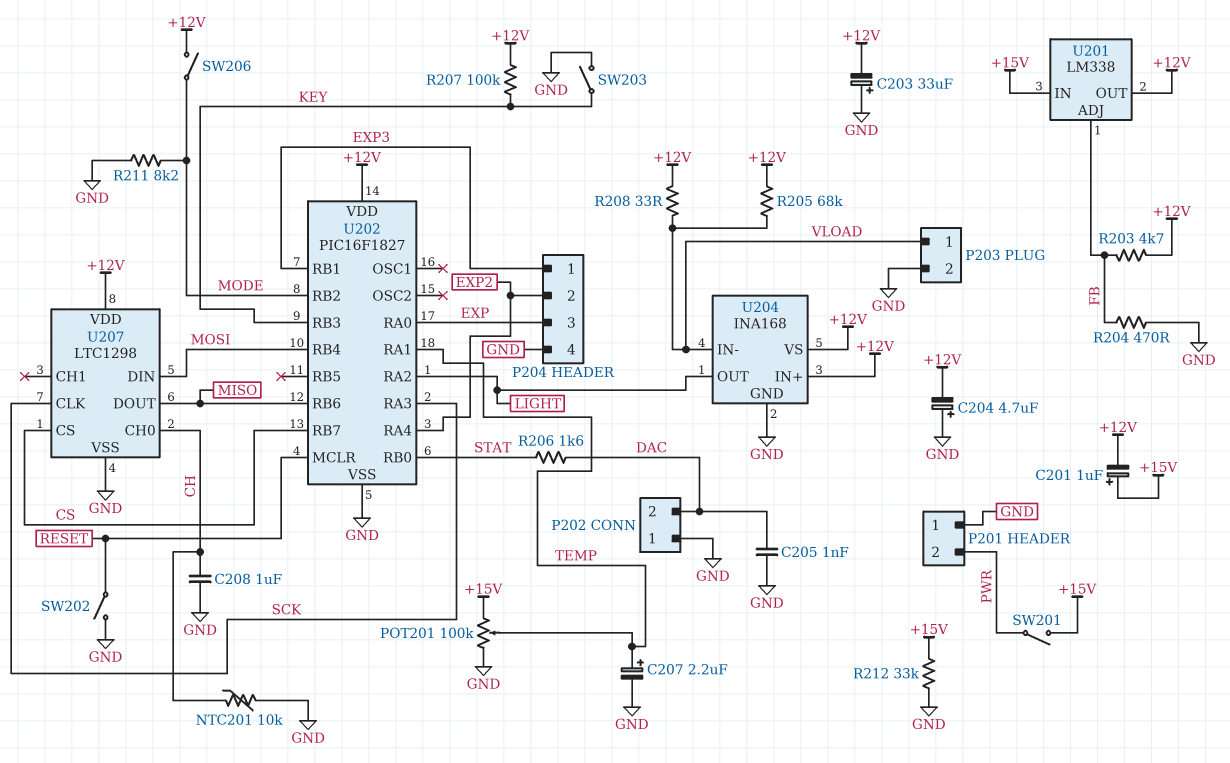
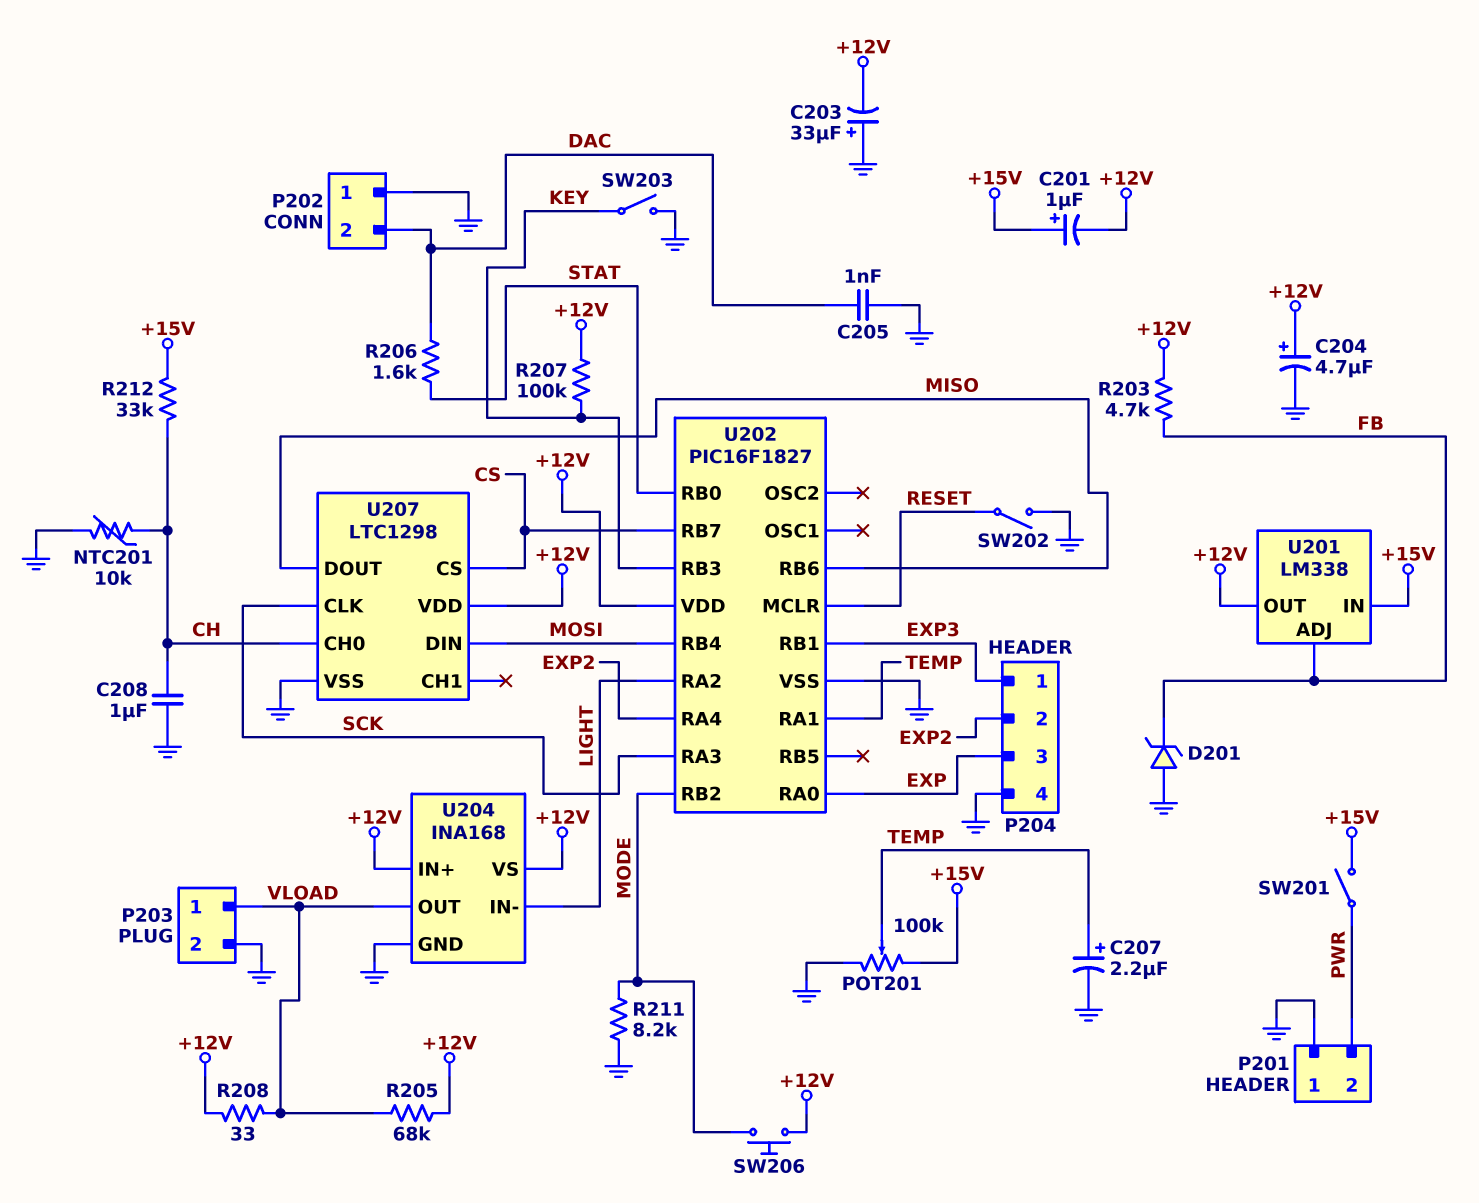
C204: 4.7uF (plus GND, minus +12V) -> 4.7uF (plus +12V, minus GND)
D201: none -> zener (A GND, K FB)
R204: 470 (FB, GND) -> none
R212: 33k (+15V, GND) -> 33k (+15V, CH)
SW206: switch (+12V, MODE) -> button (+12V, MODE)
U204 pin IN-: VLOAD -> LIGHT
U204 pin OUT: LIGHT -> VLOAD

